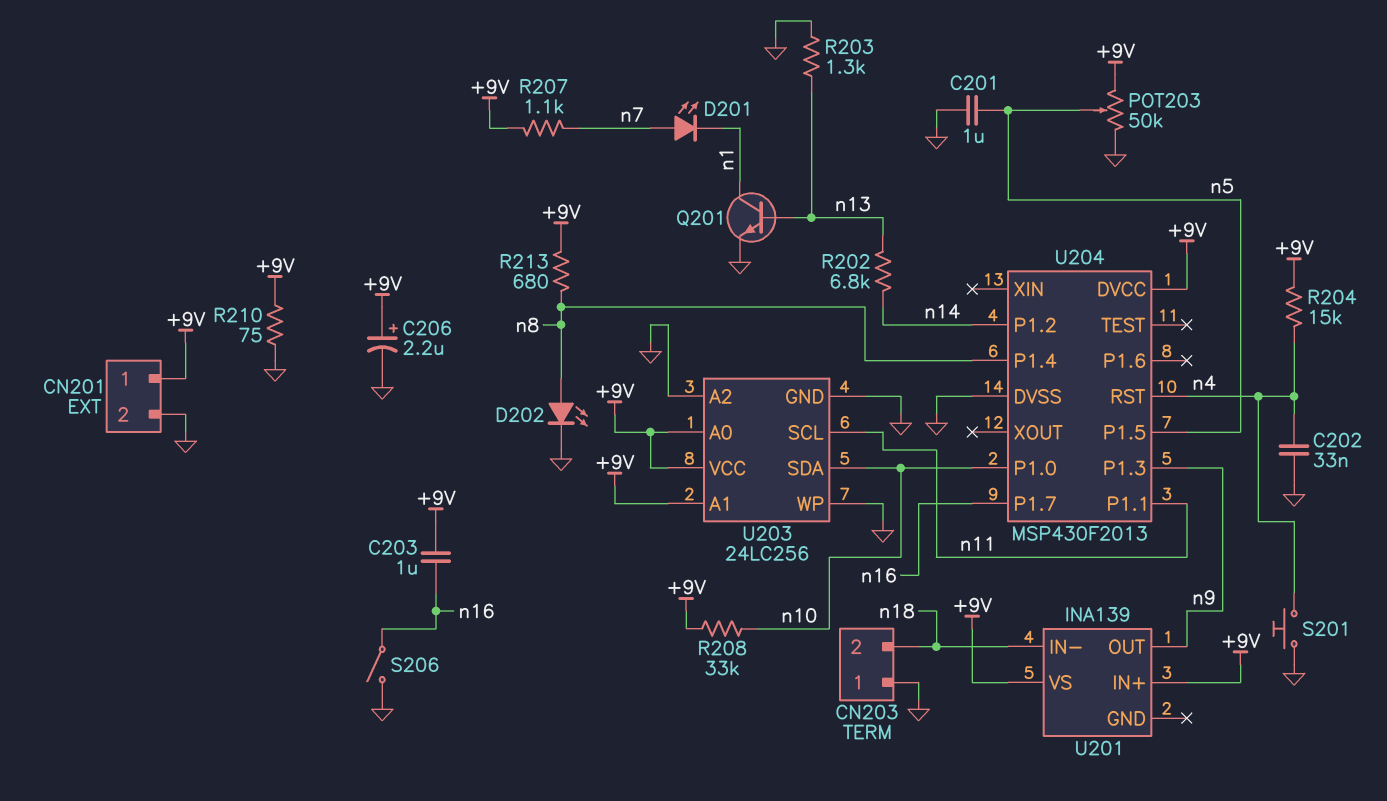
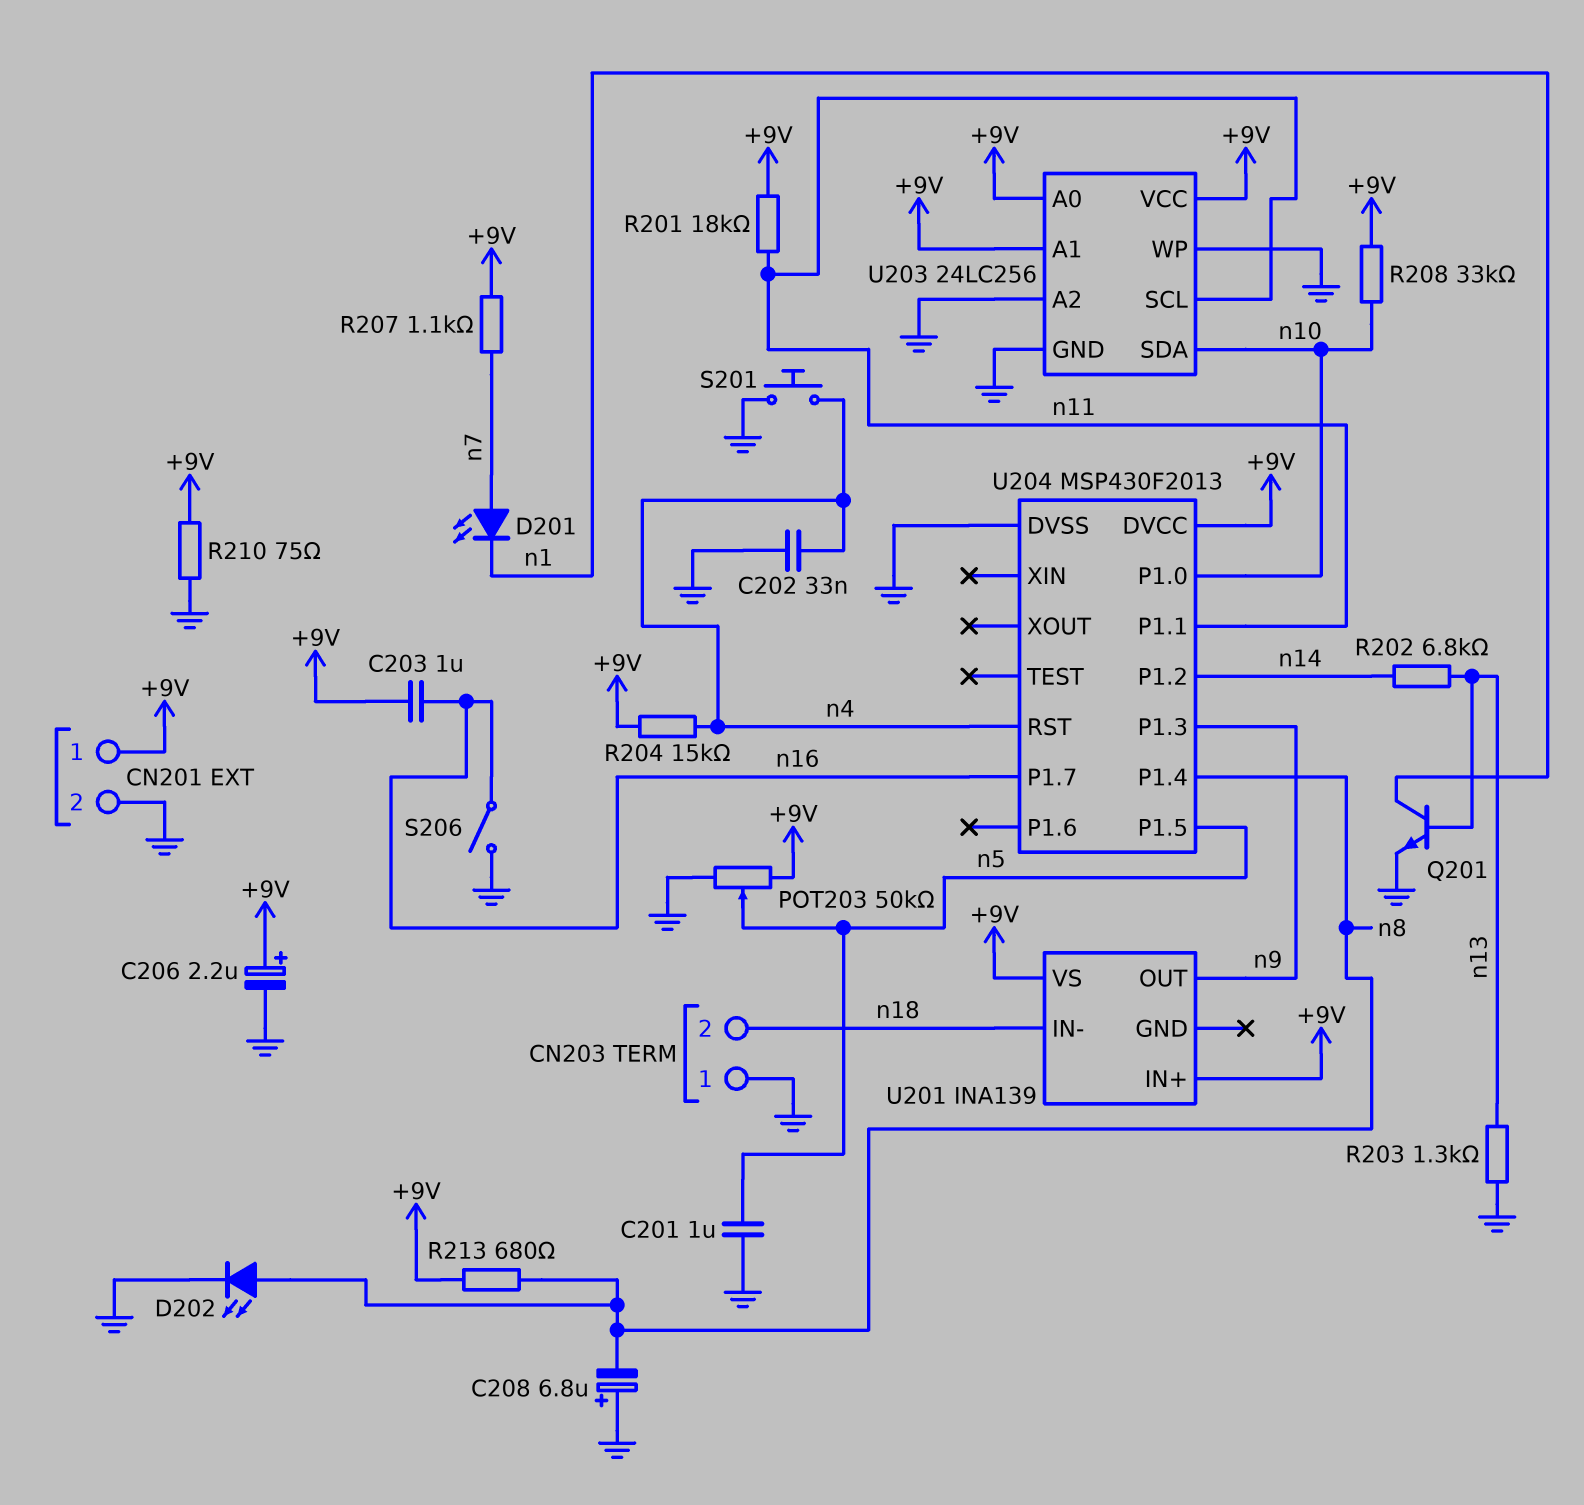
C208: none -> 6.8uF (plus GND, minus n8)
R201: none -> 18k (+9V, n11)

